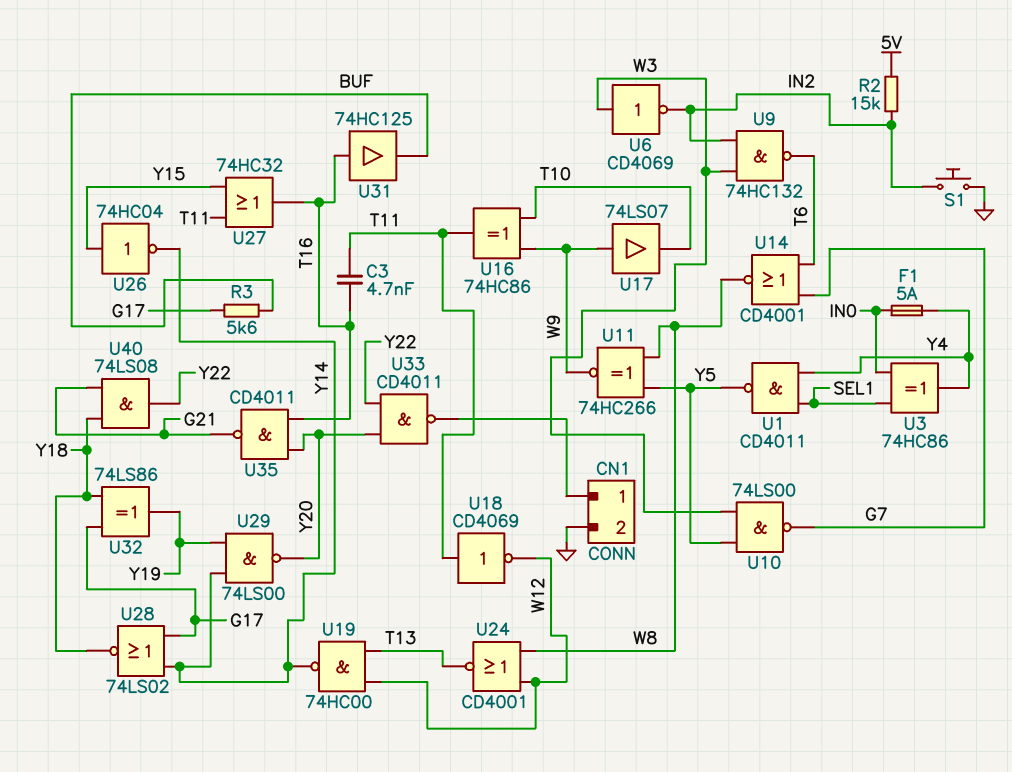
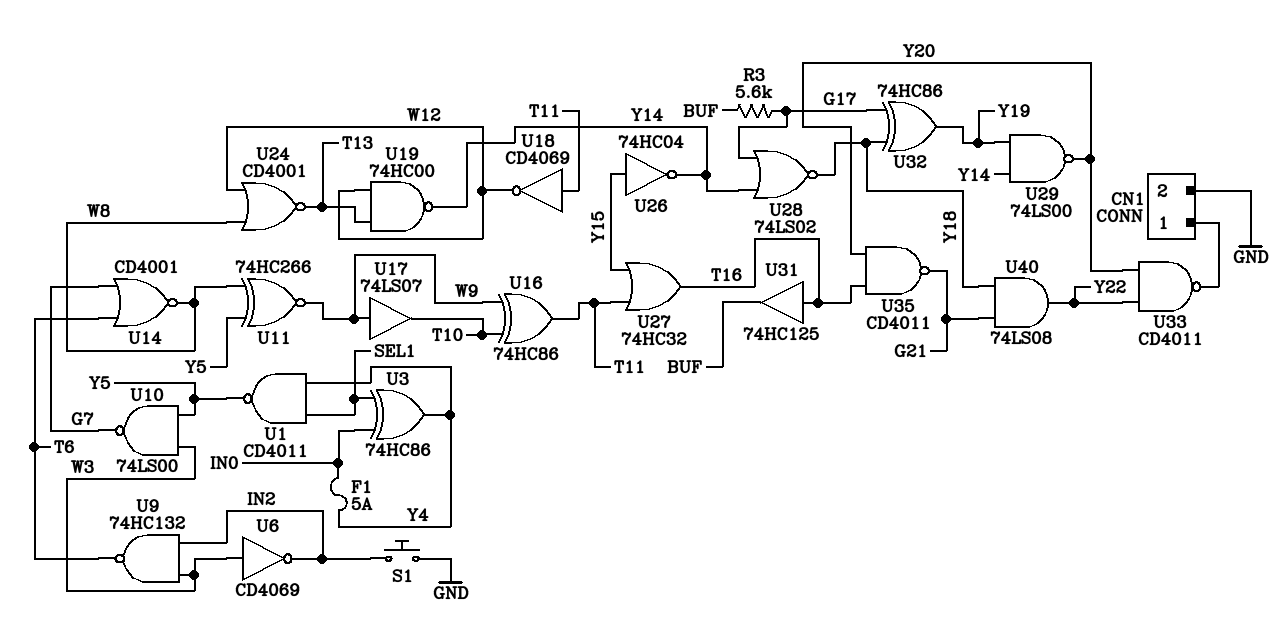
C3: 4.7nF (T11, T16) -> none
R2: 15k (5V, IN2) -> none
U32: XOR 74LS86 (in G17, in Y18, out Y19) -> XOR 74HC86 (in G17, in Y18, out Y19)

